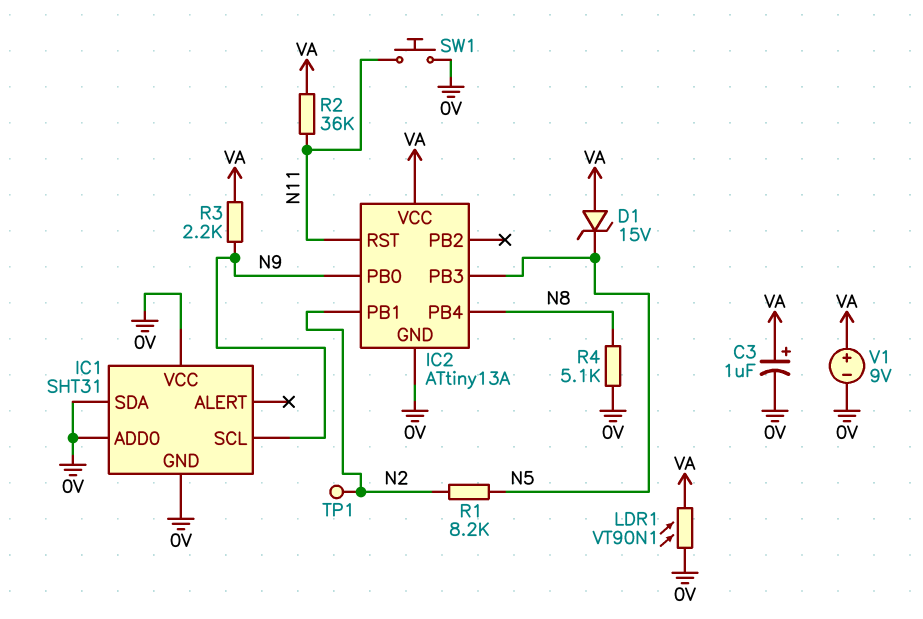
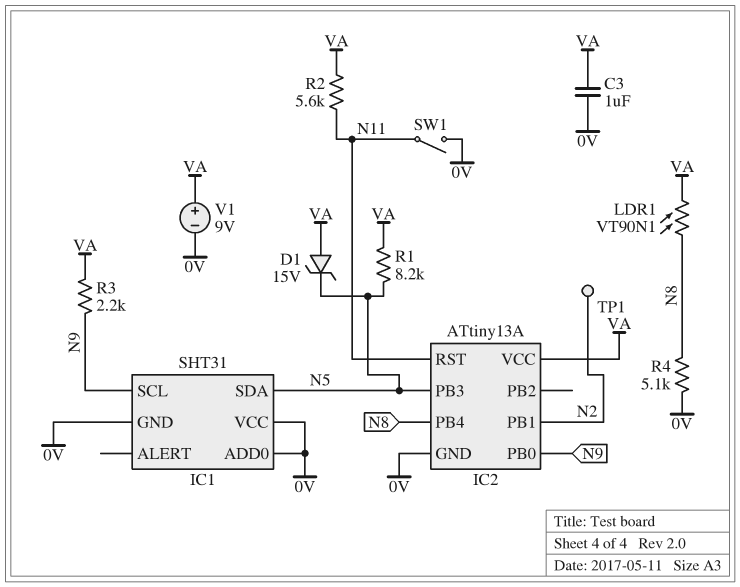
C3: 1uF (plus VA, minus 0V) -> 1uF (0V, VA)
IC1 pin SDA: 0V -> N5
LDR1: VT90N1 (0V, VA) -> VT90N1 (N8, VA)
R1: 8.2k (N2, N5) -> 8.2k (N5, VA)
R2: 36k (N11, VA) -> 5.6k (N11, VA)
SW1: button (0V, N11) -> switch (0V, N11)

